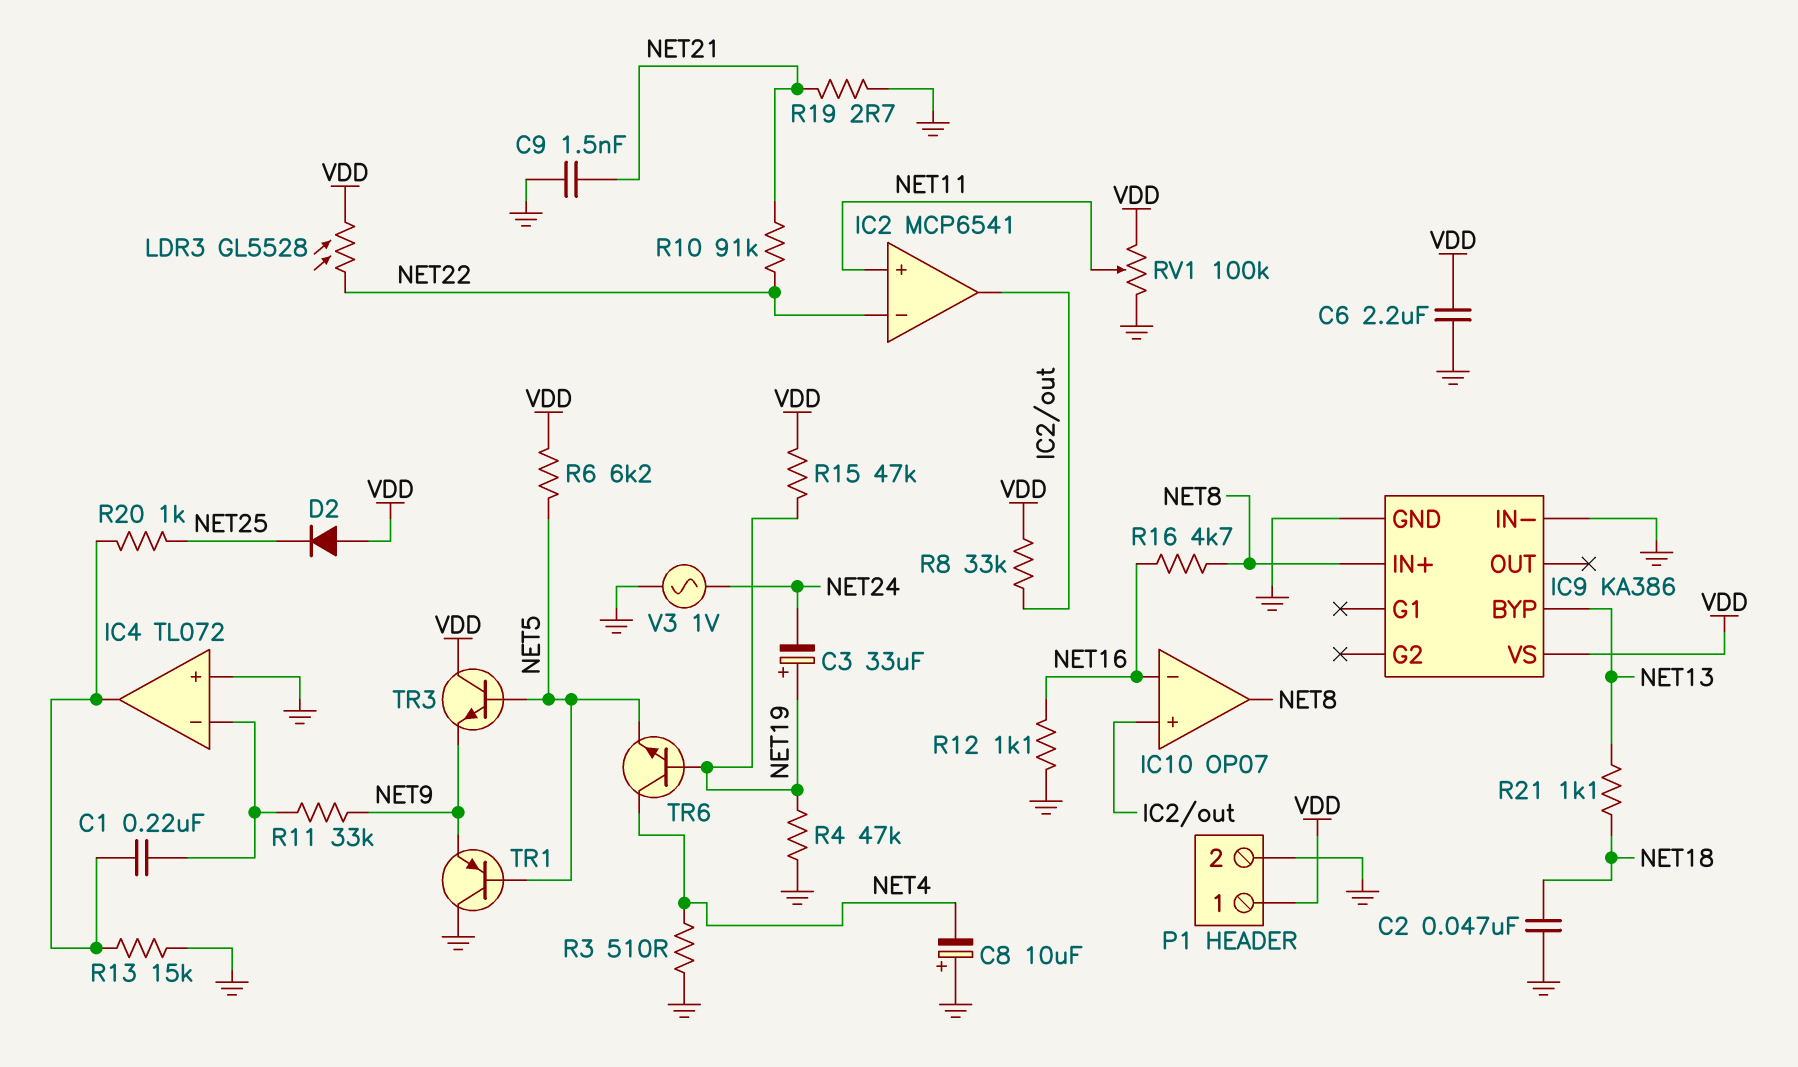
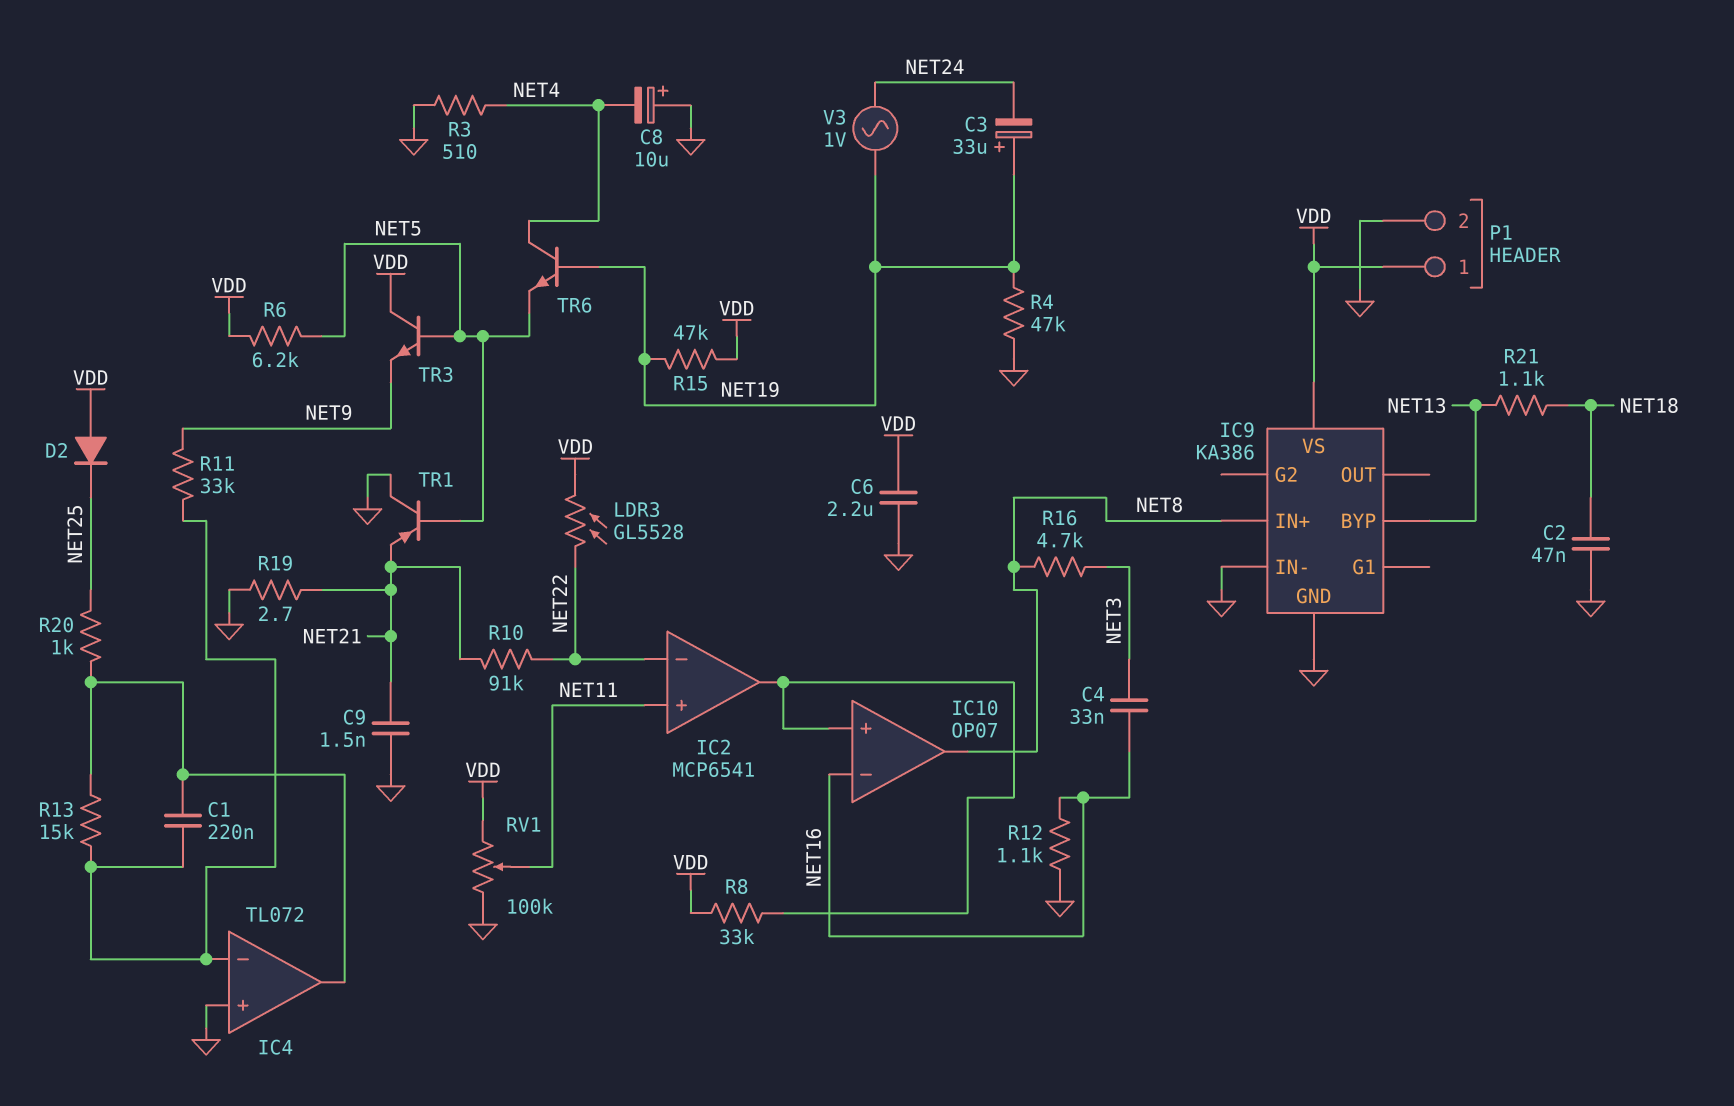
C4: none -> 33nF (NET3, NET16)
R13: 15k (GND, IC4/out) -> 15k (IC4/in-, IC4/out)
R16: 4.7k (NET8, NET16) -> 4.7k (NET3, NET8)
TR1: PNP (B NET5, C GND, E NET9) -> PNP (B NET5, C GND, E NET21)
V3: AC 1V (GND, NET24) -> AC 1V (NET19, NET24)

